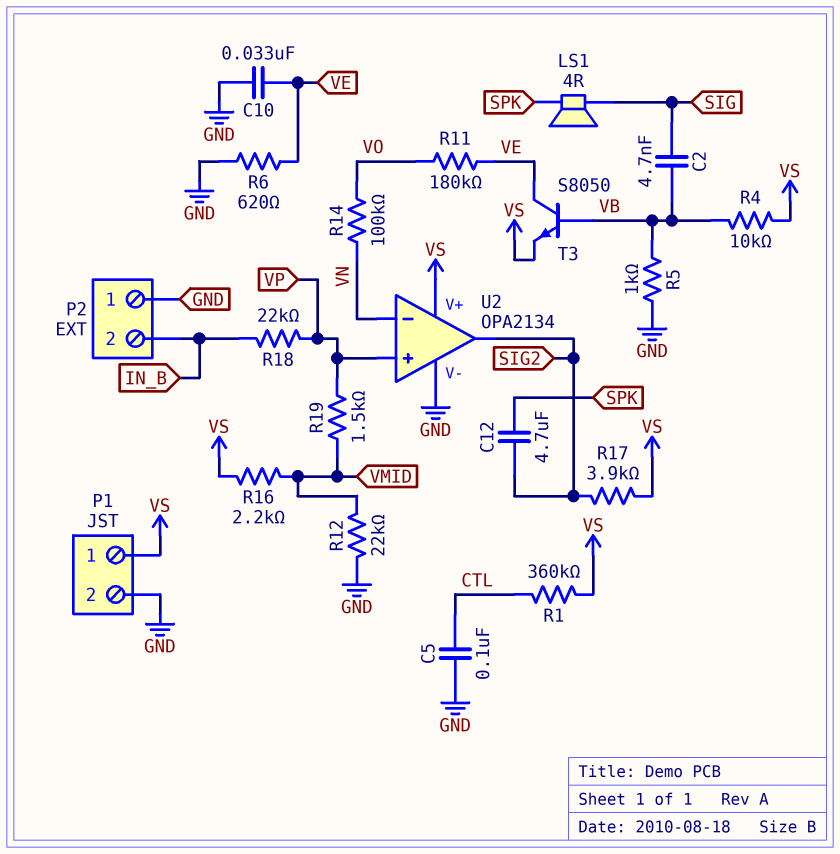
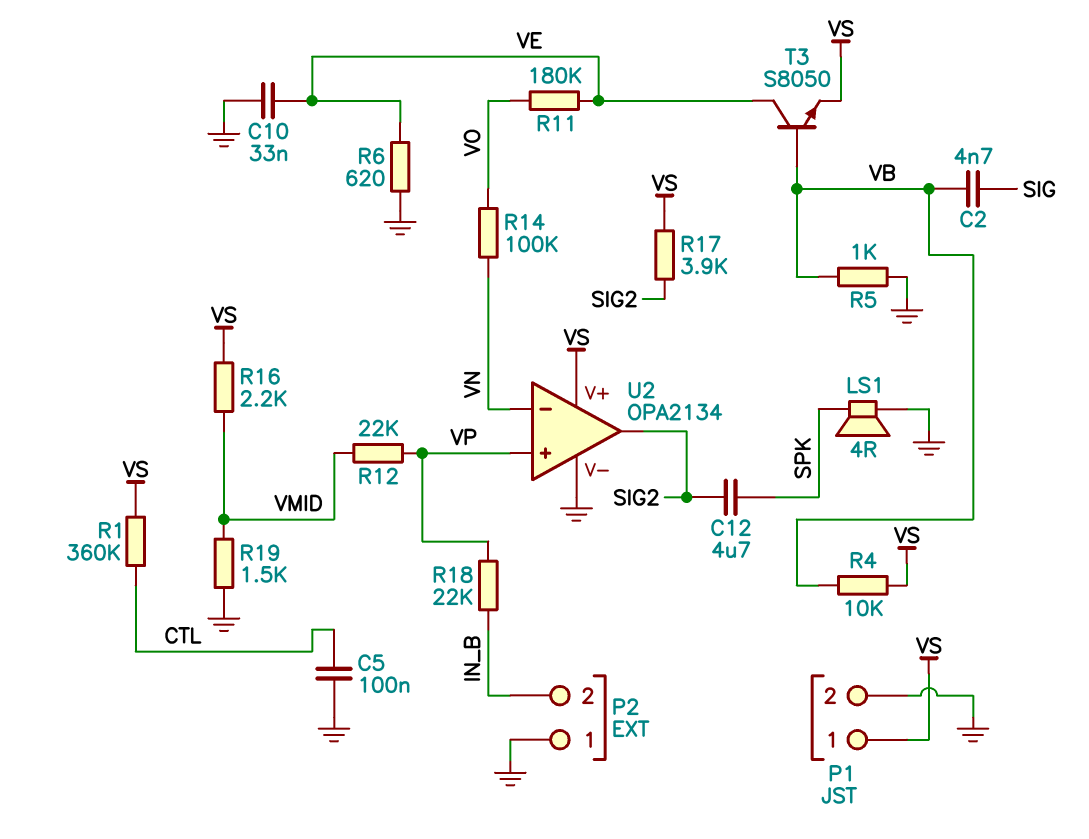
LS1: speaker 4R (SIG, SPK) -> speaker 4R (GND, SPK)
R12: 22k (GND, VMID) -> 22k (VMID, VP)
R19: 1.5k (VMID, VP) -> 1.5k (GND, VMID)

